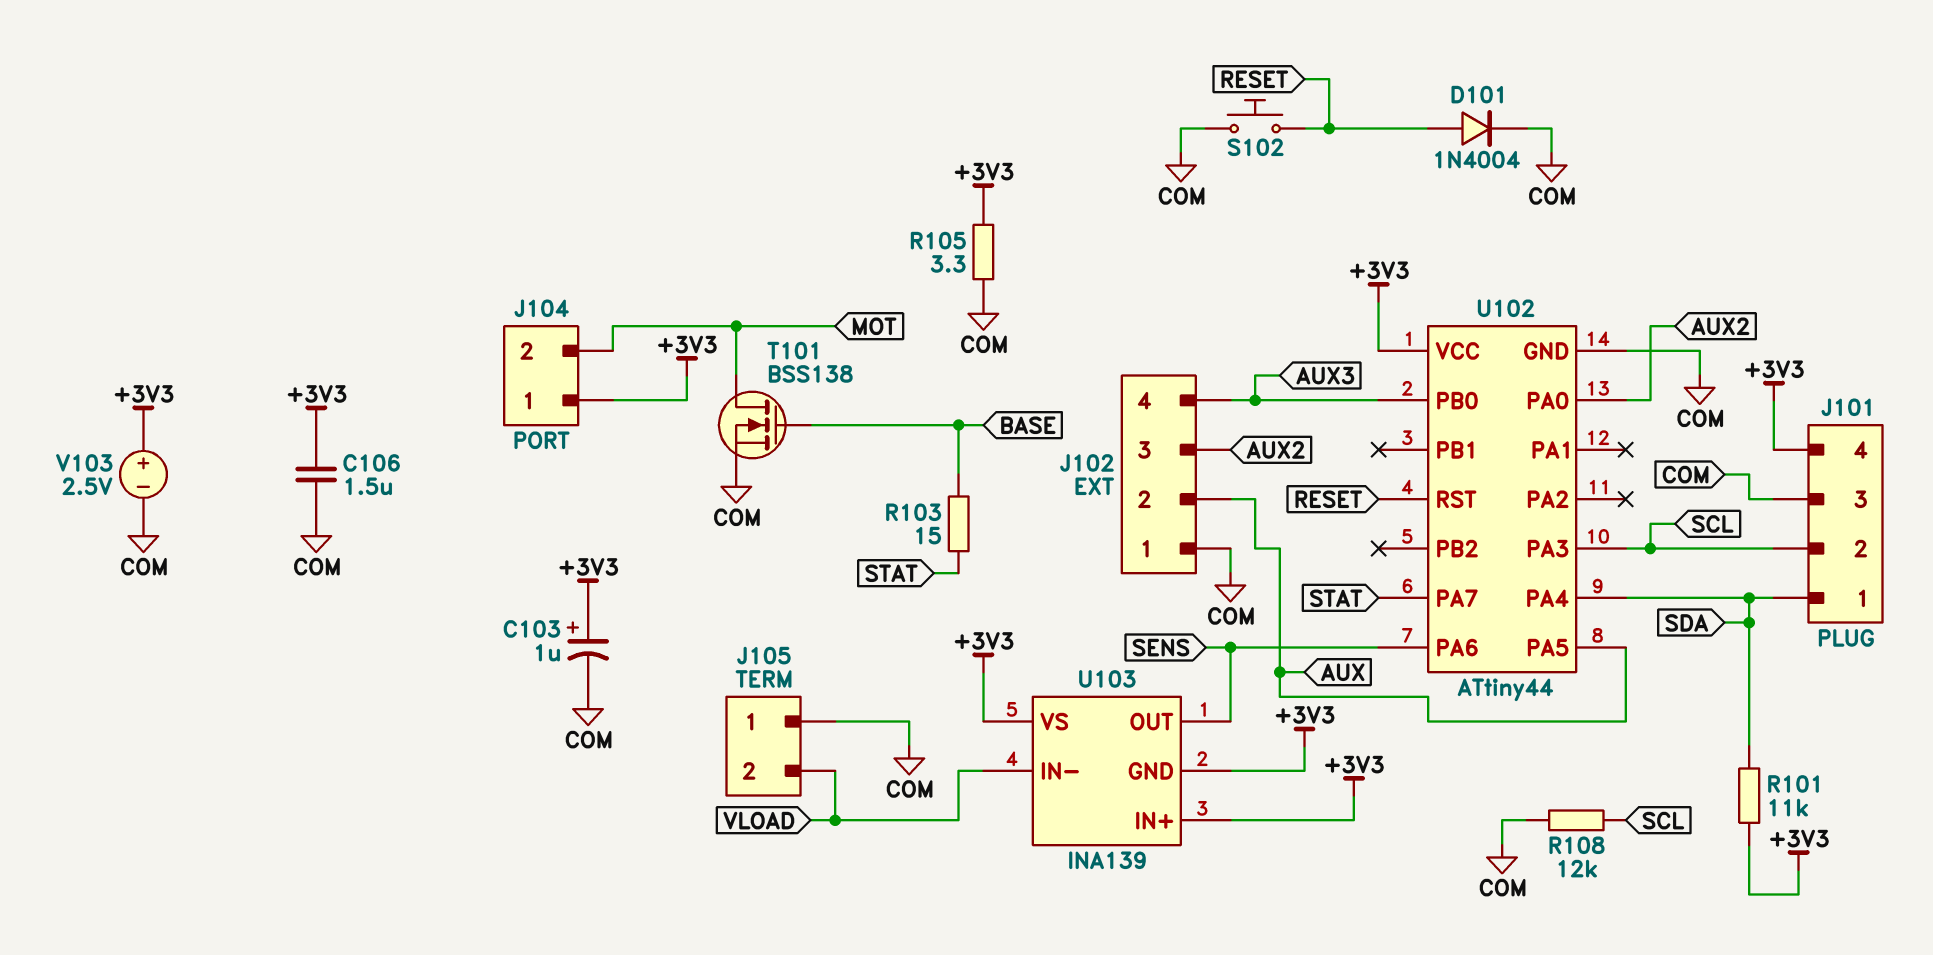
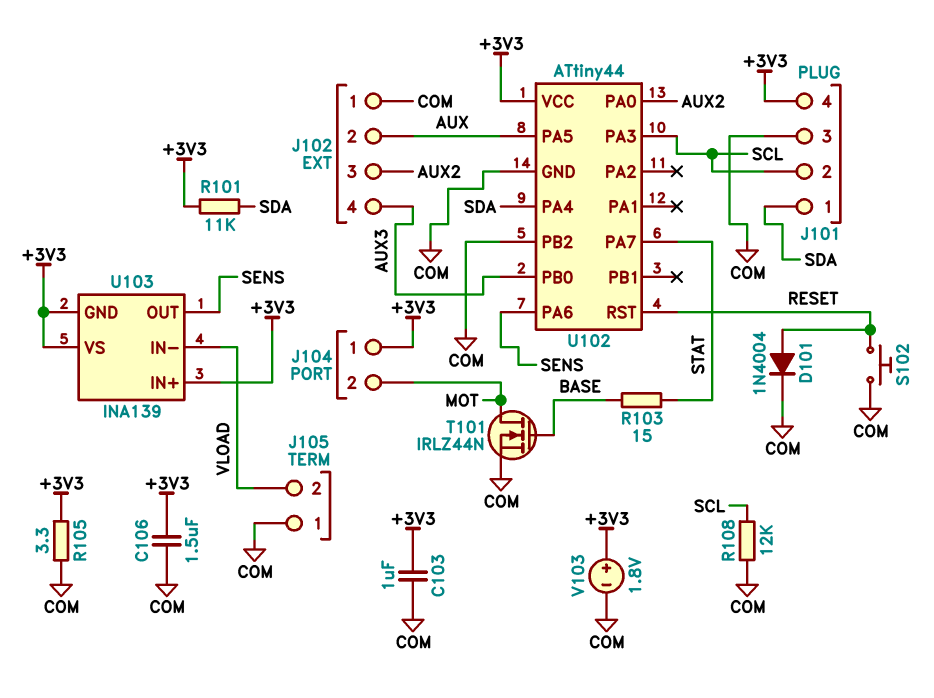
C103: 1uF (plus +3V3, minus COM) -> 1uF (+3V3, COM)
T101: NMOS BSS138 (G BASE, D MOT, S COM) -> NMOS IRLZ44N (G BASE, D MOT, S COM)
U102 pin PB2: none -> COM
V103: 2.5V (plus +3V3, minus COM) -> 1.8V (plus +3V3, minus COM)

